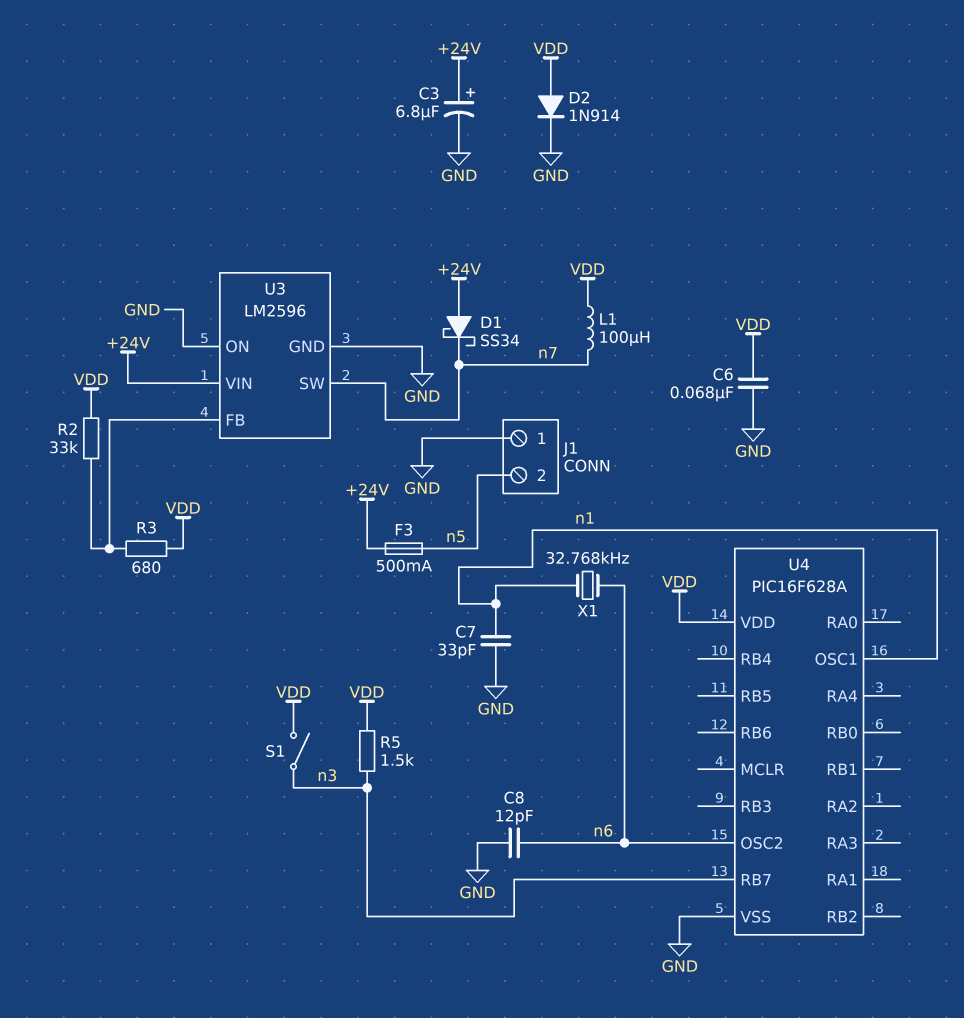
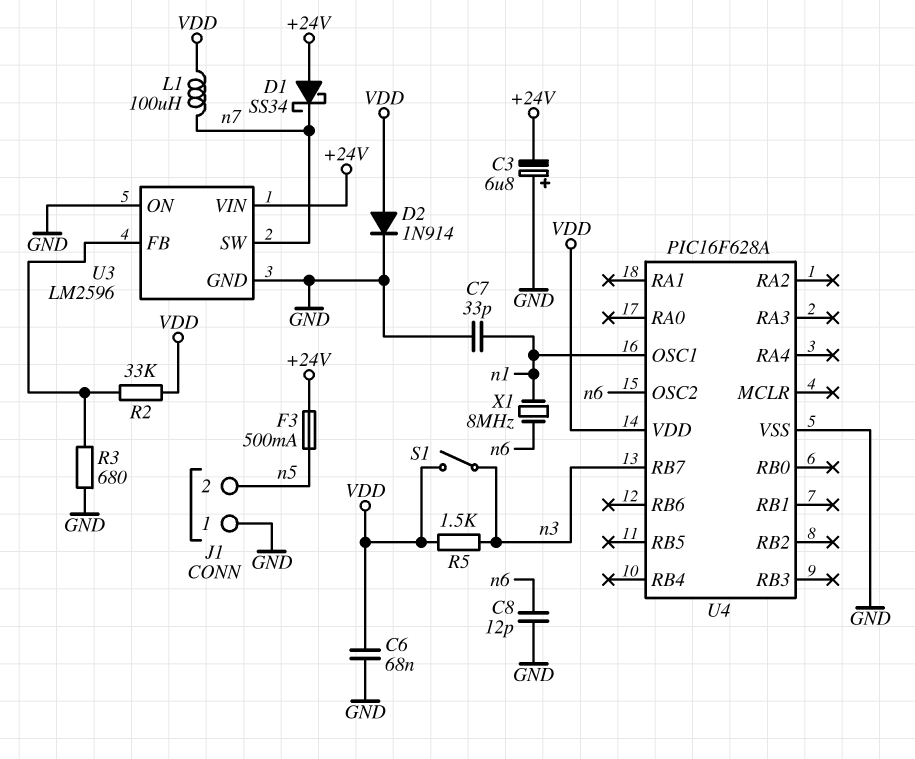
C3: 6.8uF (plus +24V, minus GND) -> 6.8uF (plus GND, minus +24V)
R3: 680 (U3/FB, VDD) -> 680 (GND, U3/FB)
X1: 32.768kHz (n1, n6) -> 8MHz (n1, n6)

